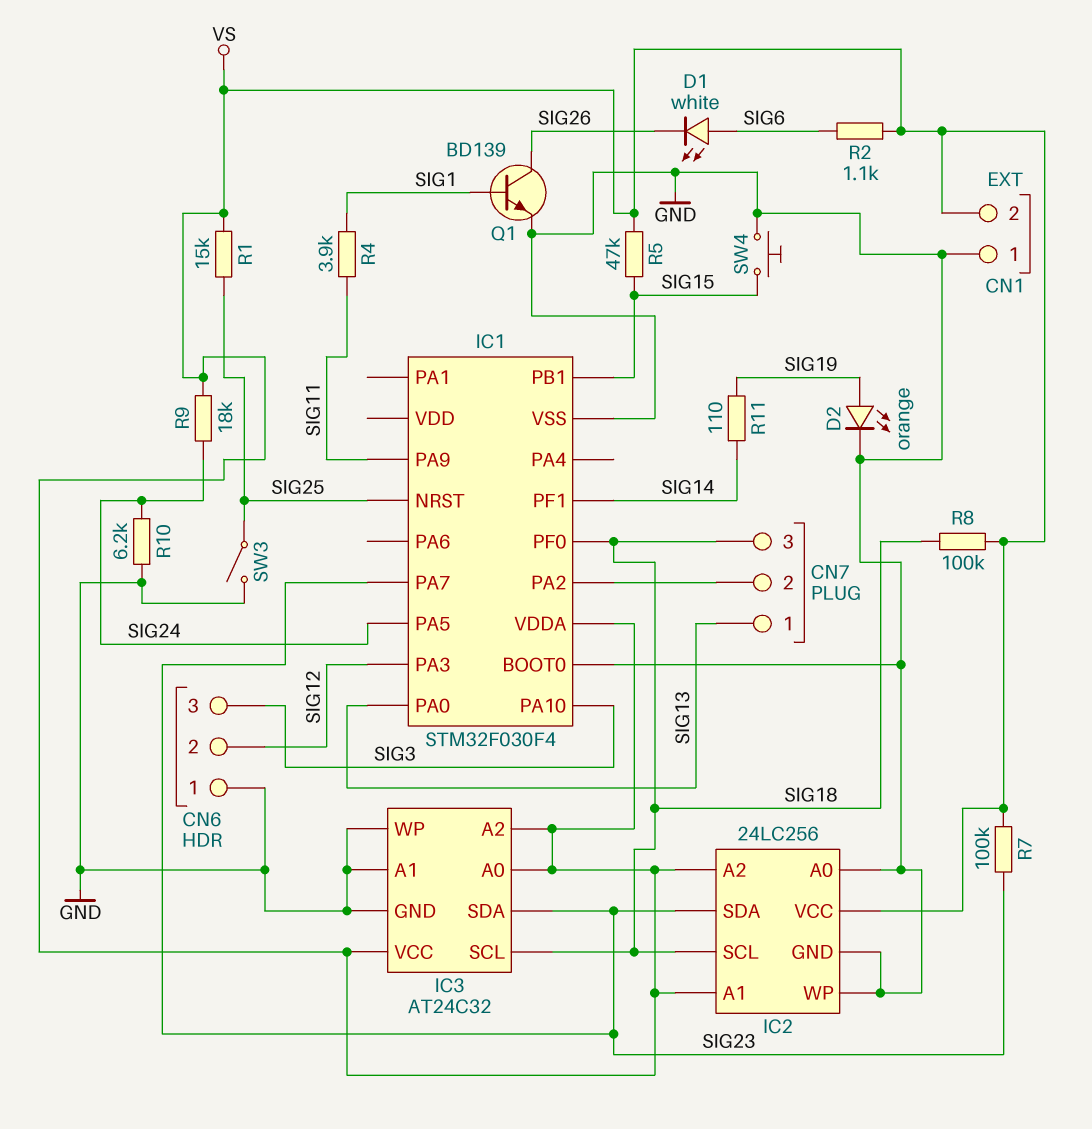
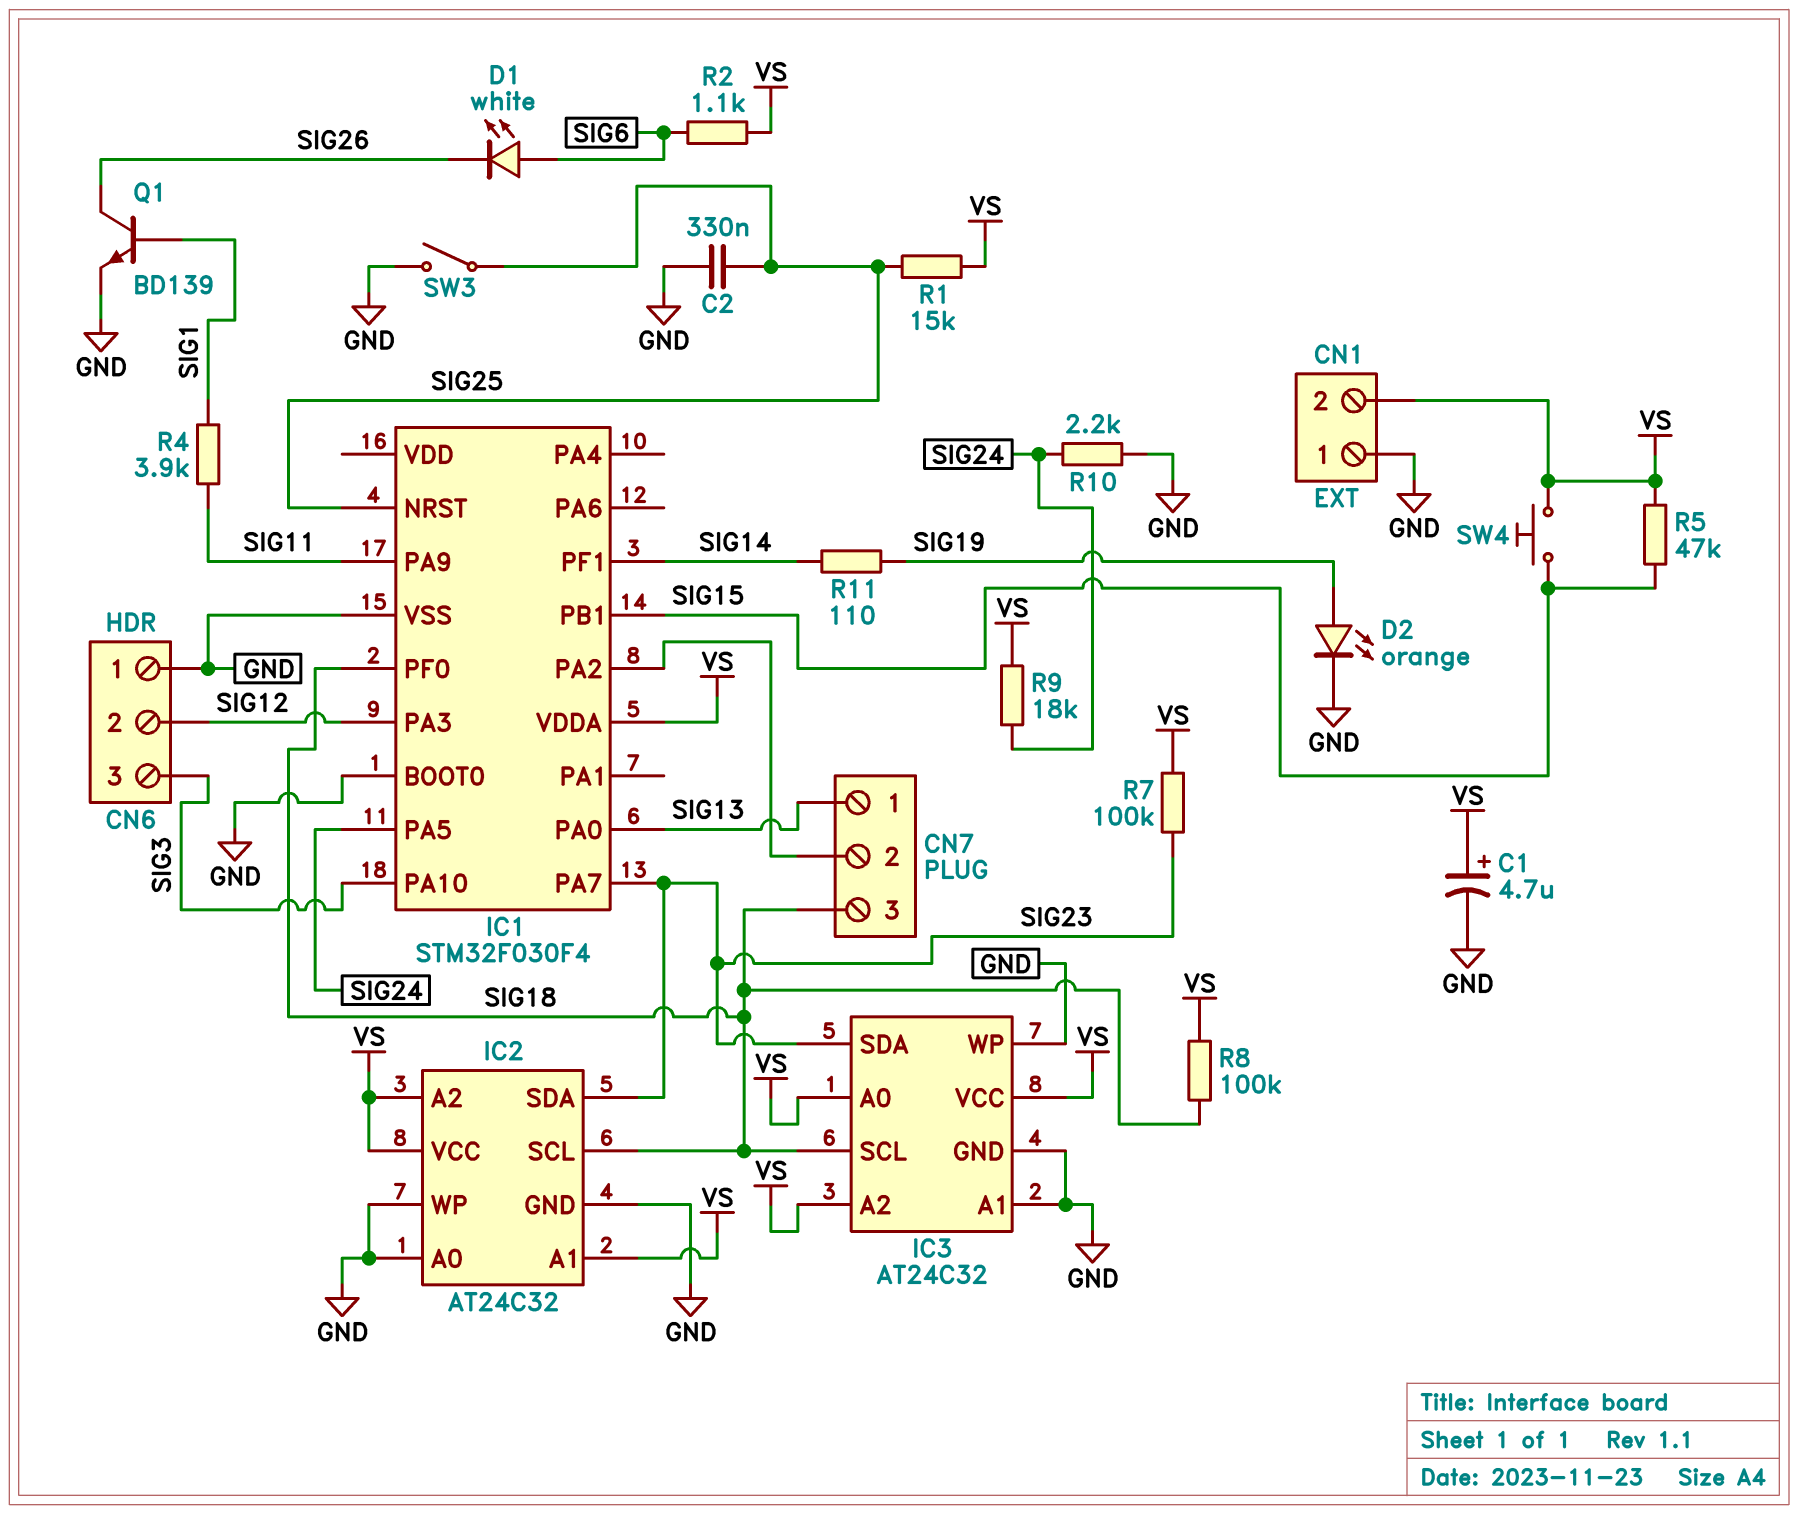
C1: none -> 4.7uF (plus VS, minus GND)
C2: none -> 330nF (GND, SIG25)
IC2: 24LC256 -> AT24C32
R10: 6.2k (GND, SIG24) -> 2.2k (GND, SIG24)
SW4: button (GND, SIG15) -> button (SIG15, VS)

